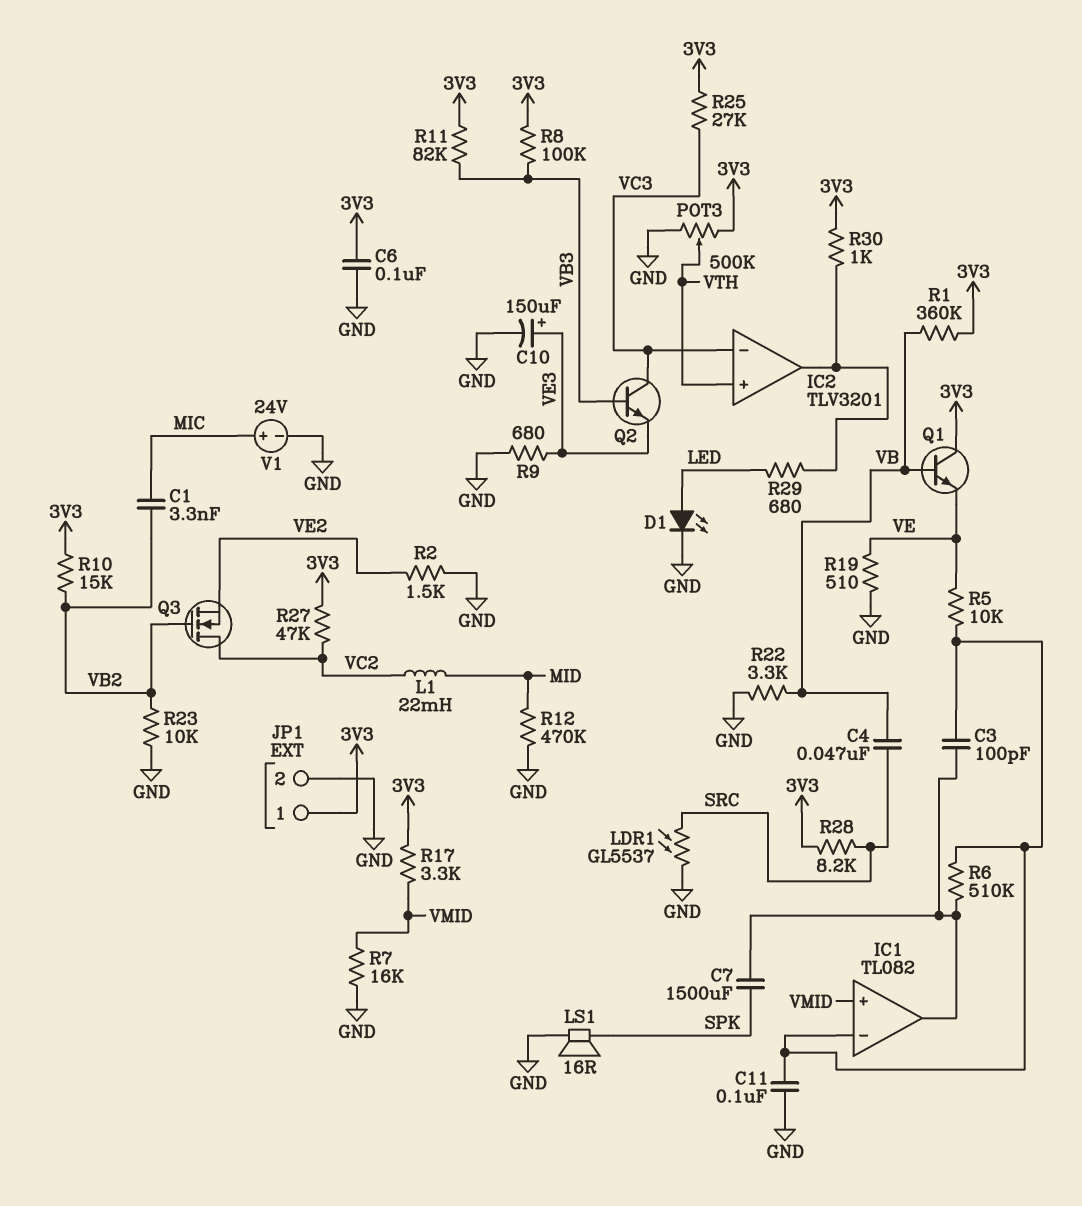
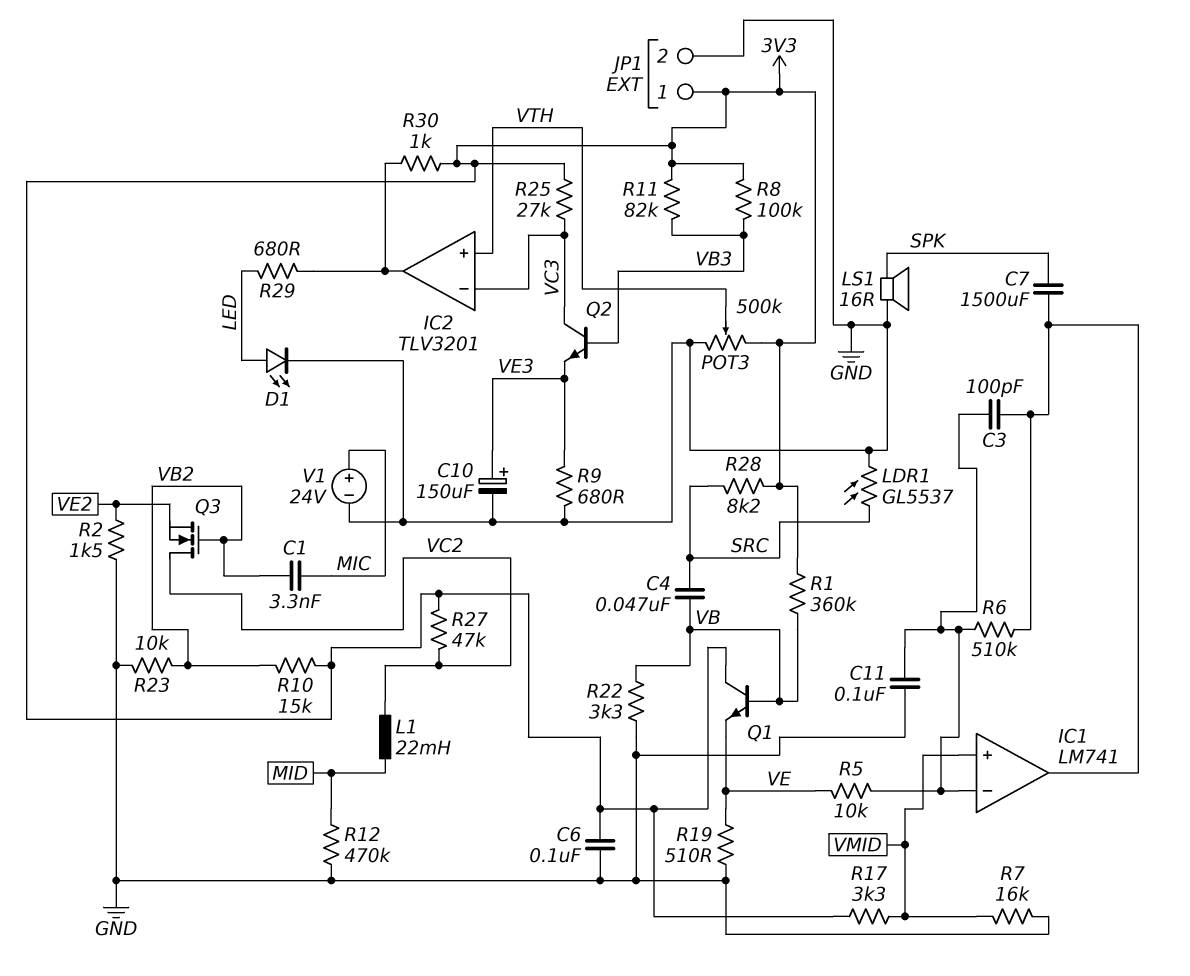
IC1: TL082 -> LM741

